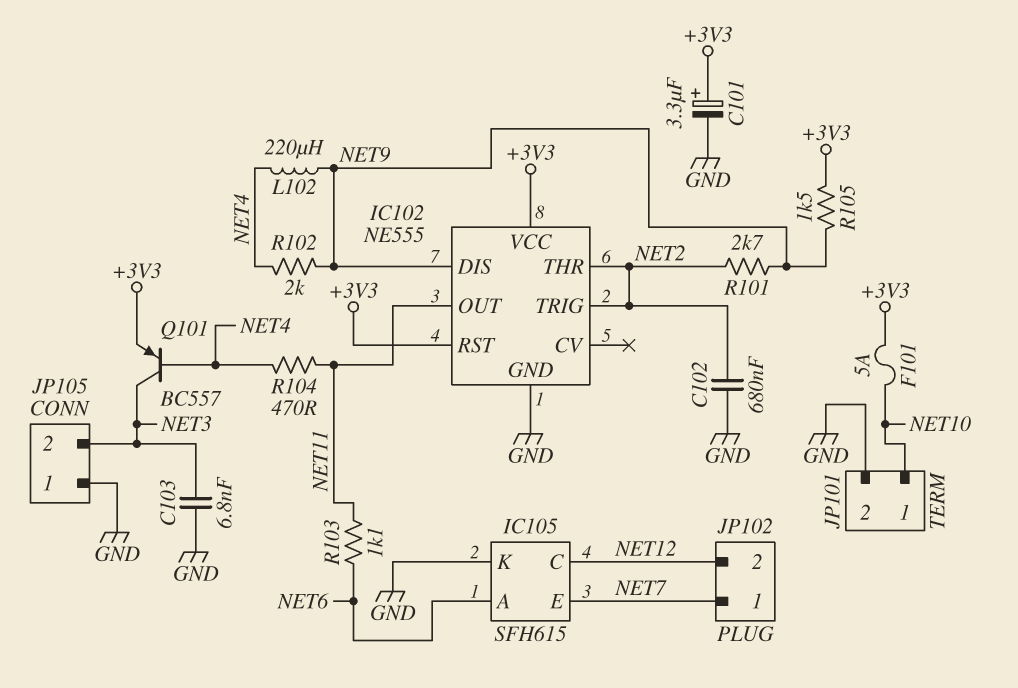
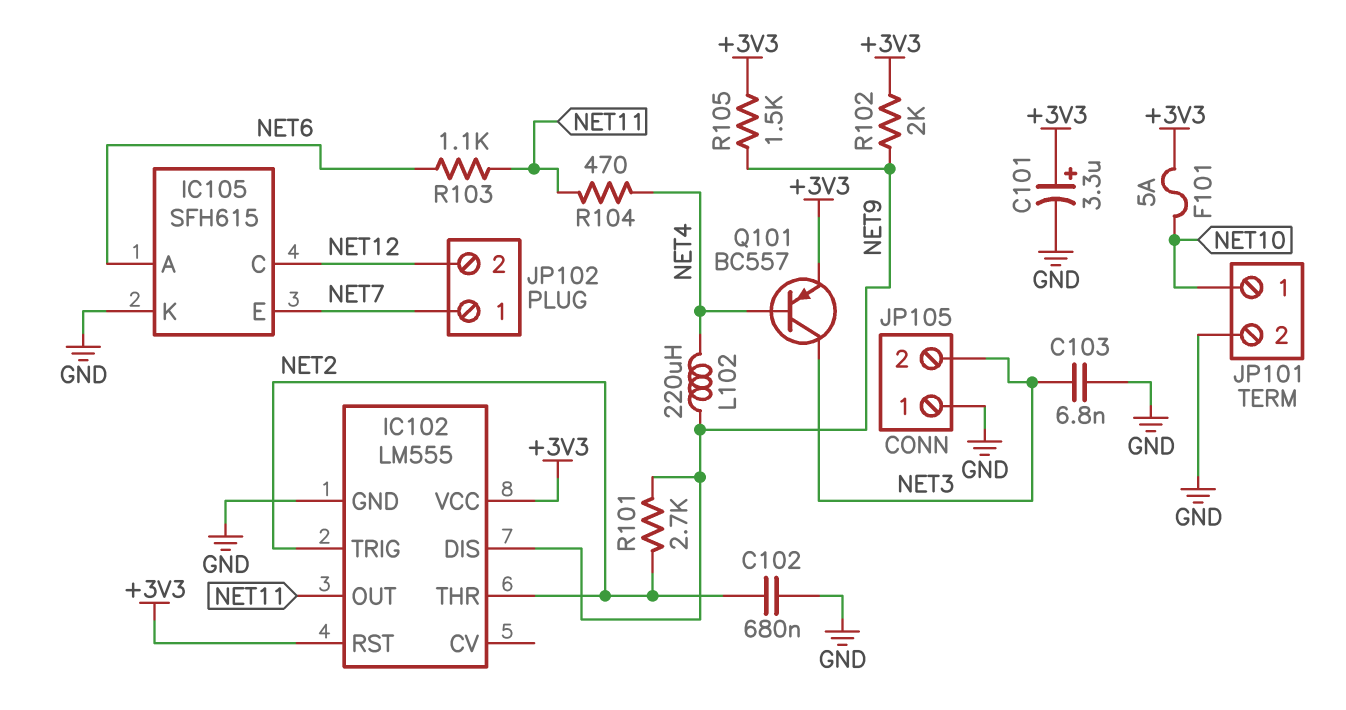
IC102: NE555 -> LM555
R102: 2k (NET4, NET9) -> 2k (+3V3, NET9)

